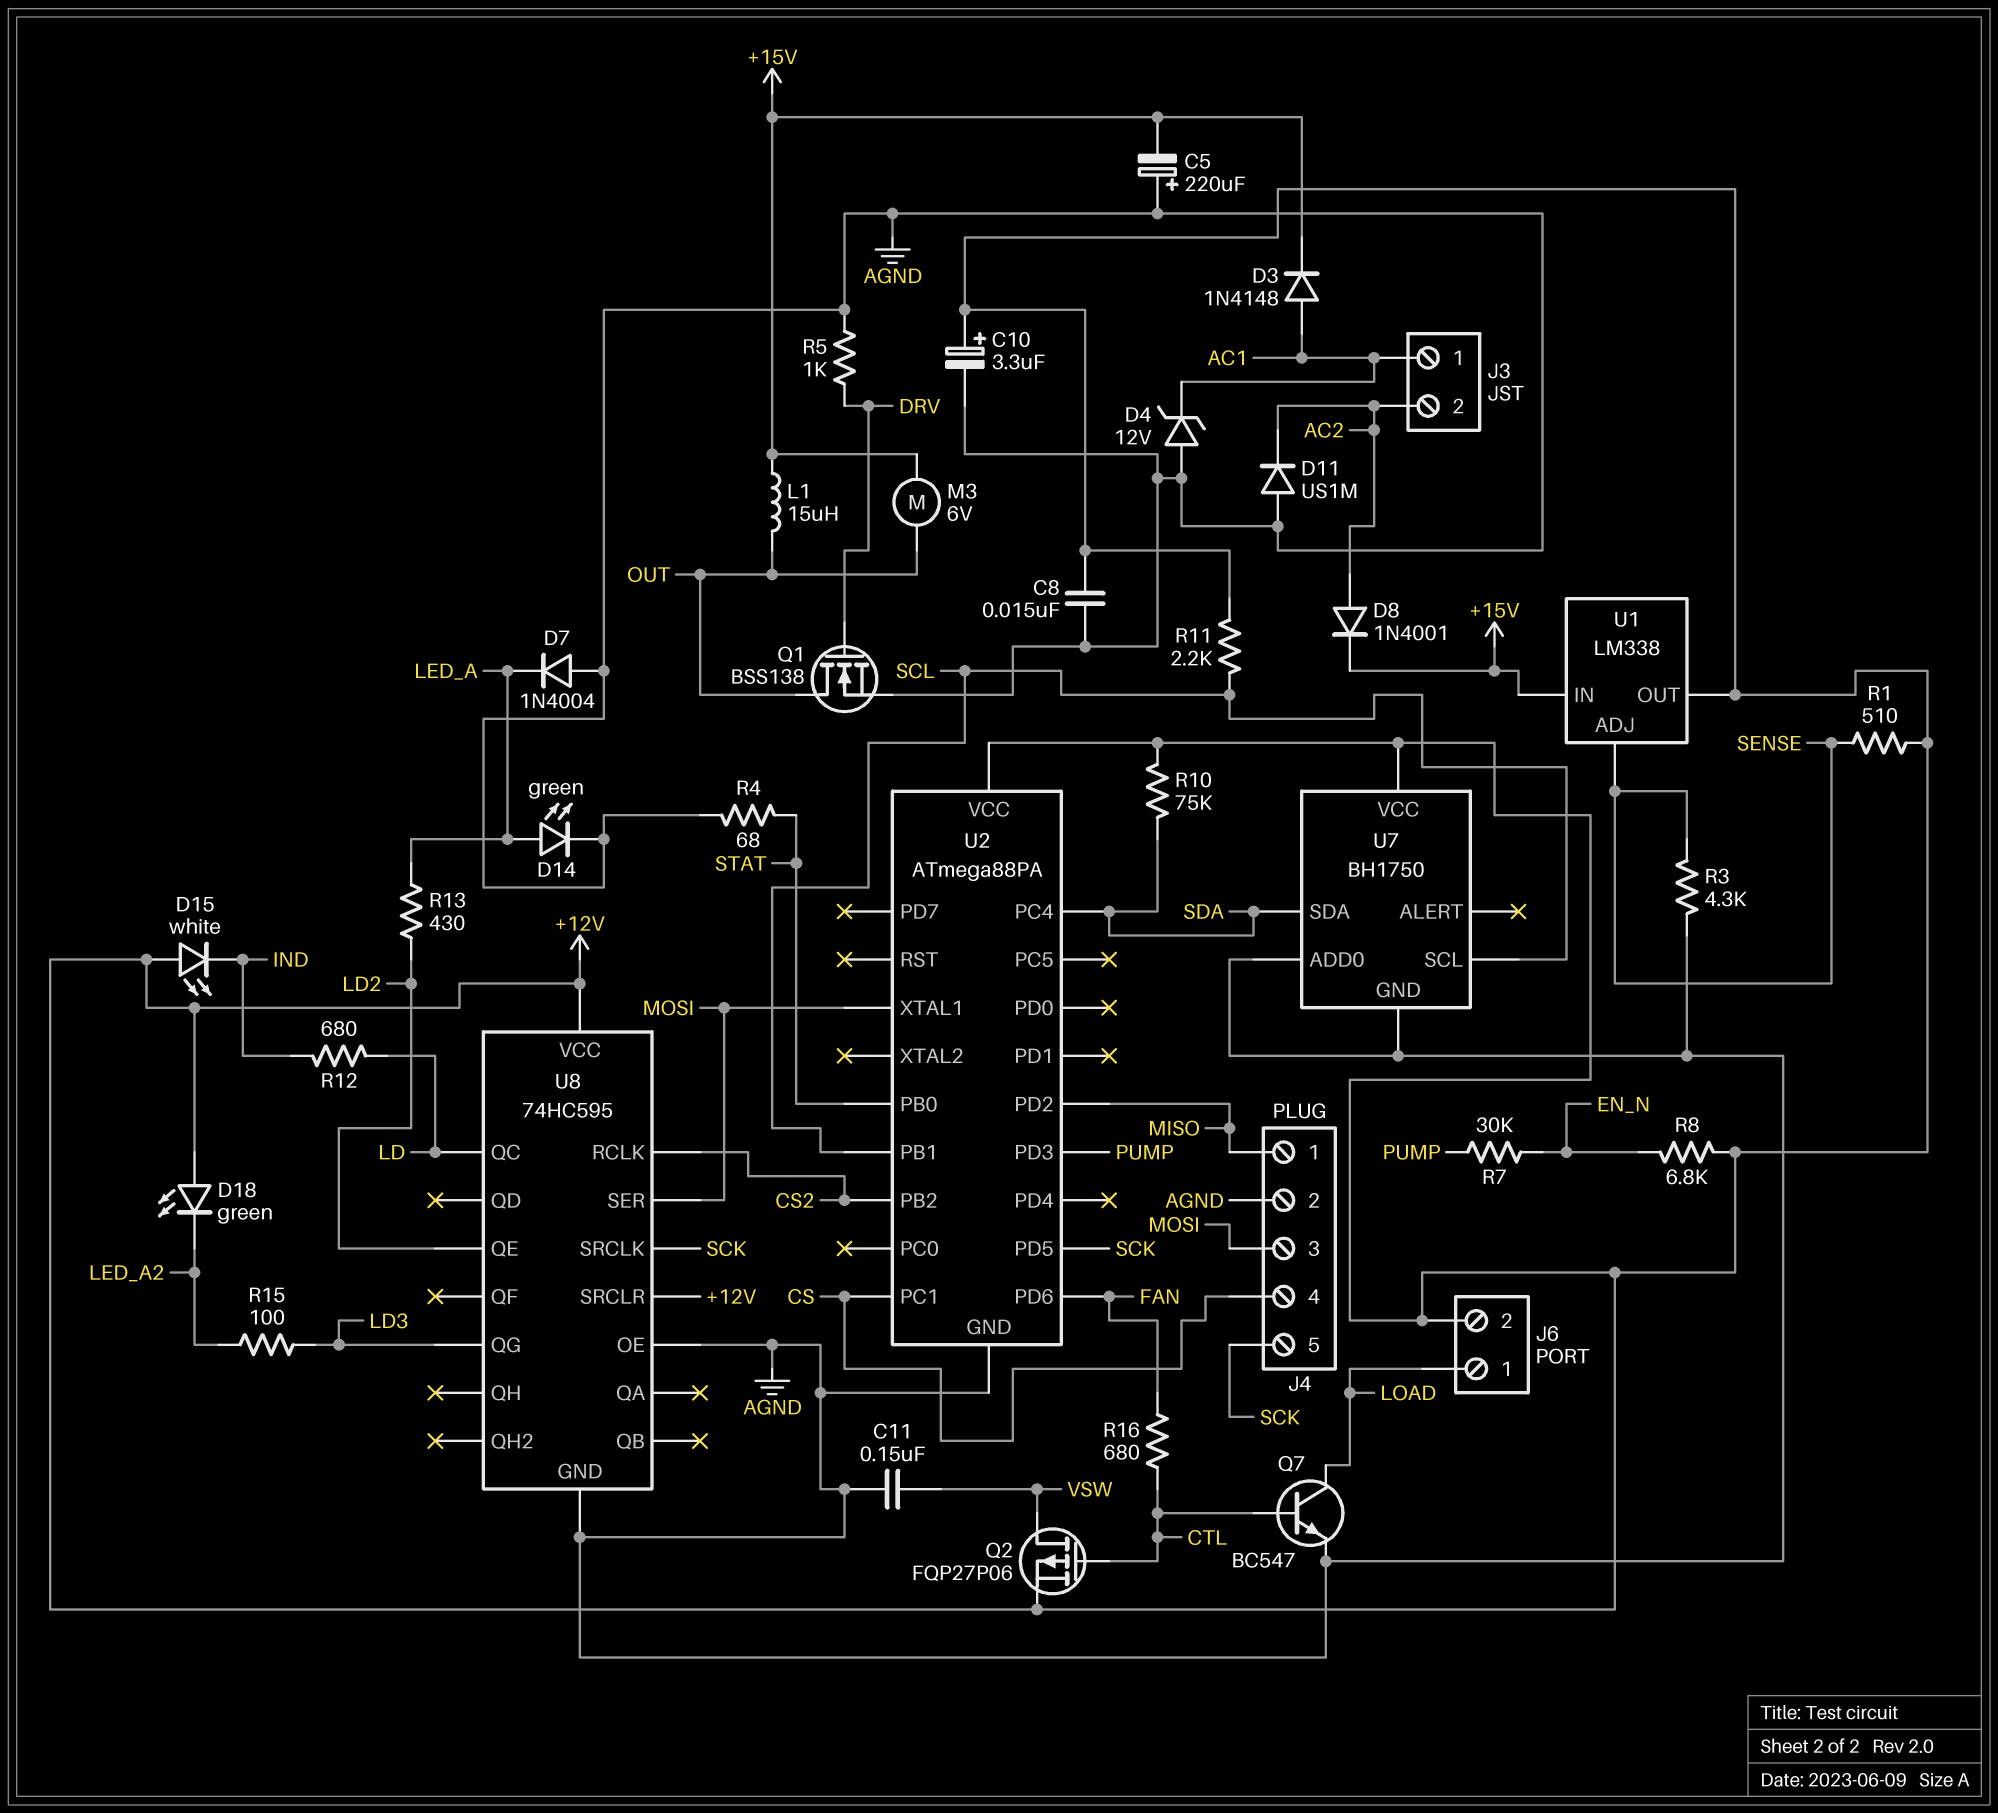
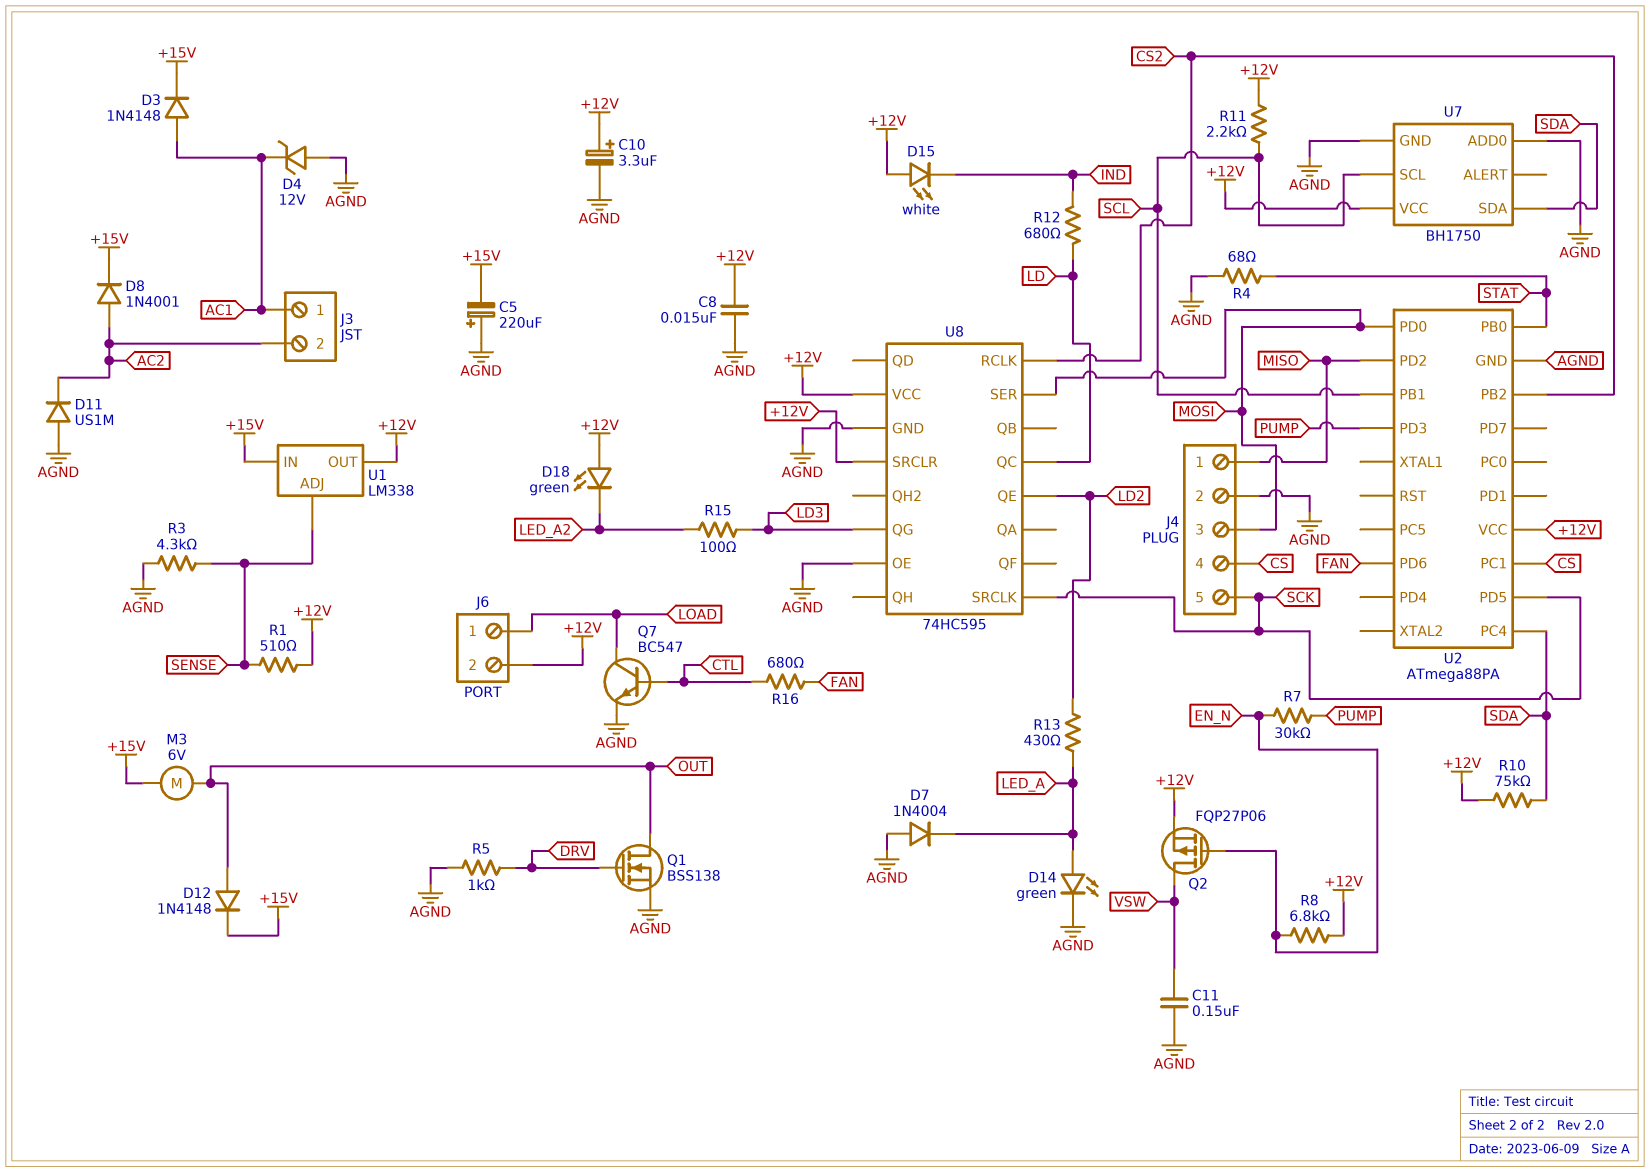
D12: none -> diode 1N4148 (A OUT, K +15V)
L1: 15uH (+15V, OUT) -> none
Q2: PMOS FQP27P06 (G CTL, D VSW, S +12V) -> PMOS FQP27P06 (G EN_N, D VSW, S +12V)
U2 pin PD0: none -> MOSI
U2 pin XTAL1: MOSI -> none

